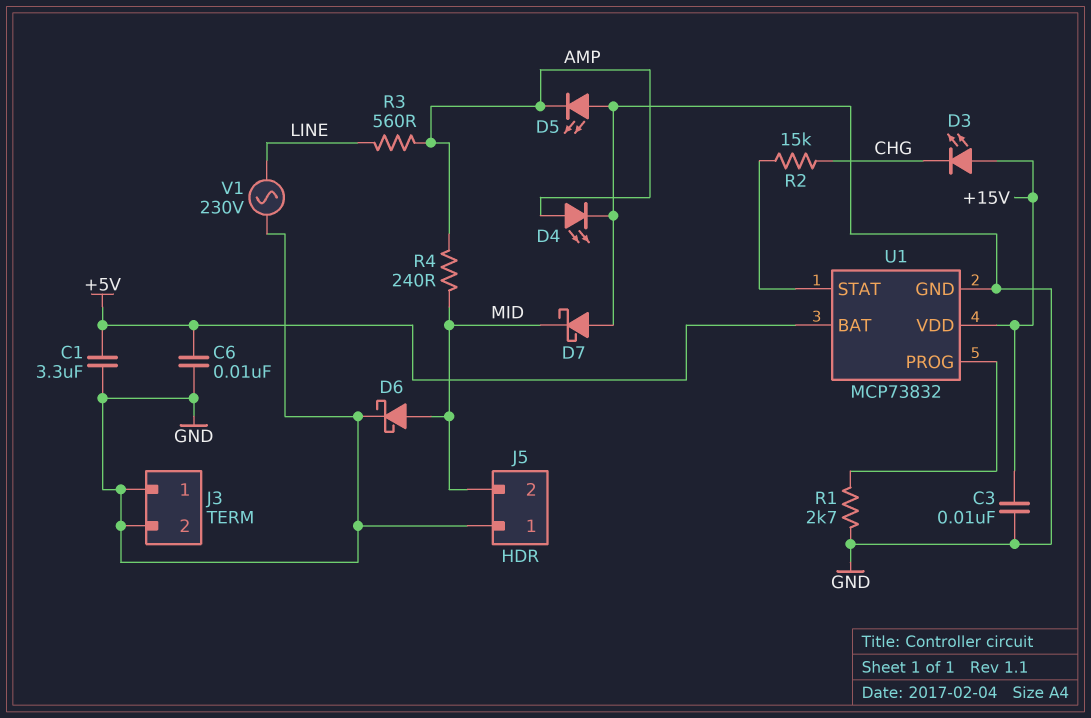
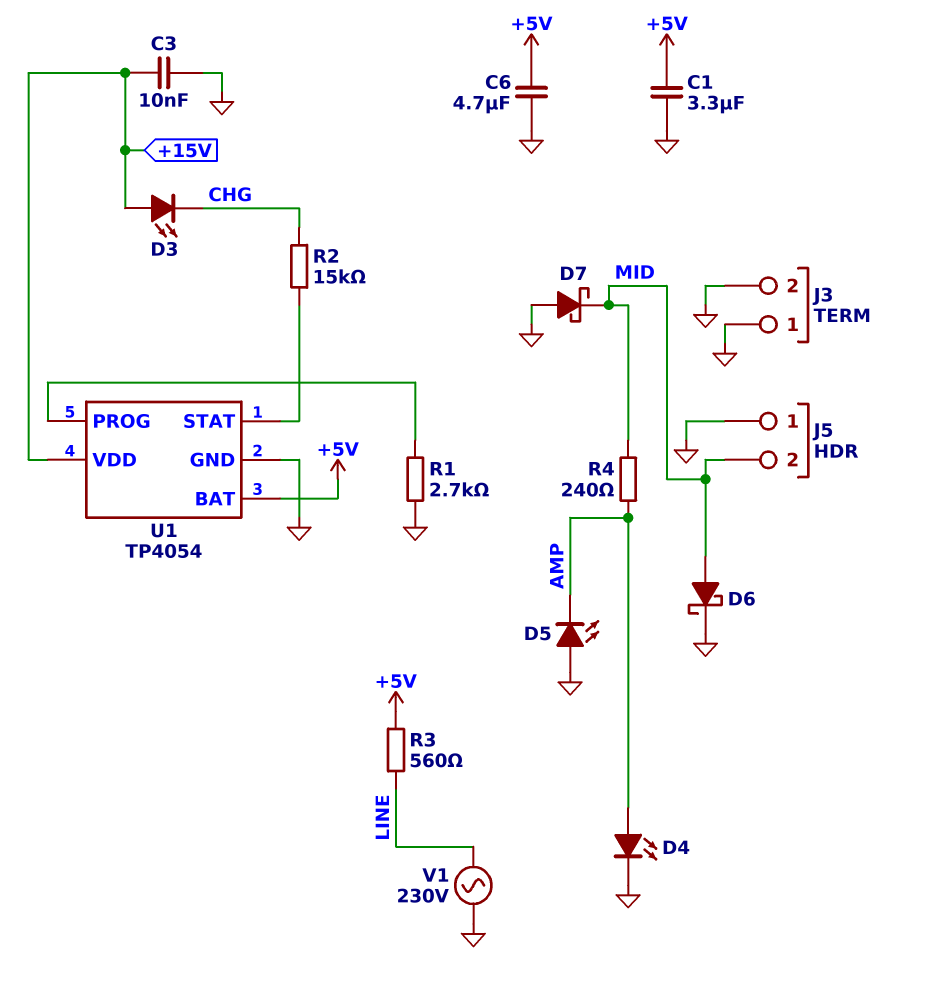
C6: 10nF (+5V, GND) -> 4.7uF (+5V, GND)
R3: 560 (AMP, LINE) -> 560 (+5V, LINE)
U1: MCP73832 -> TP4054

